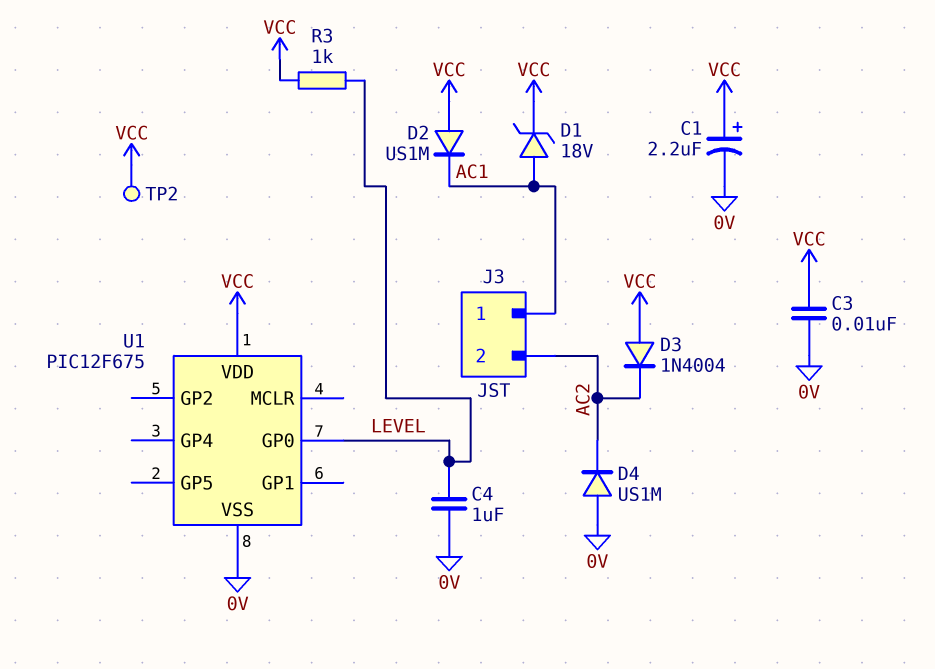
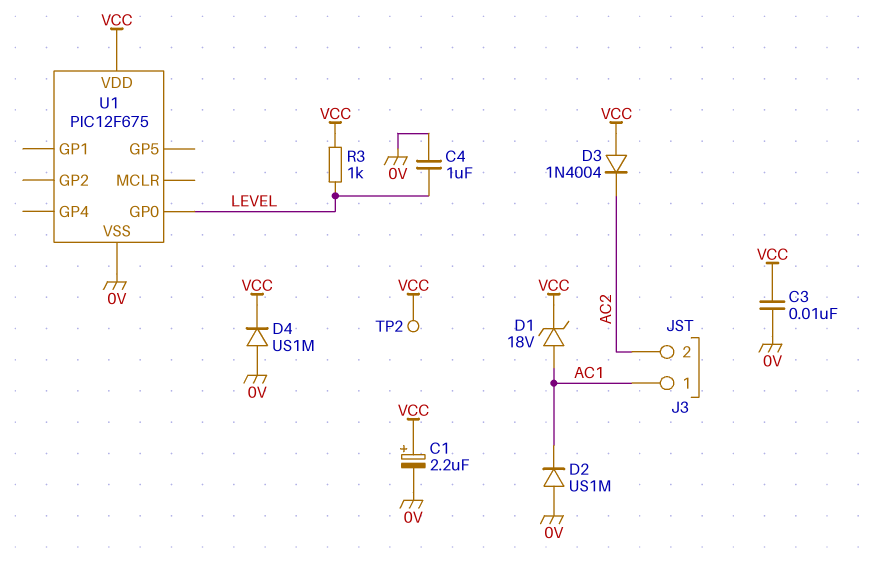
D2: diode US1M (A VCC, K AC1) -> diode US1M (A 0V, K AC1)
D4: diode US1M (A 0V, K AC2) -> diode US1M (A 0V, K VCC)

